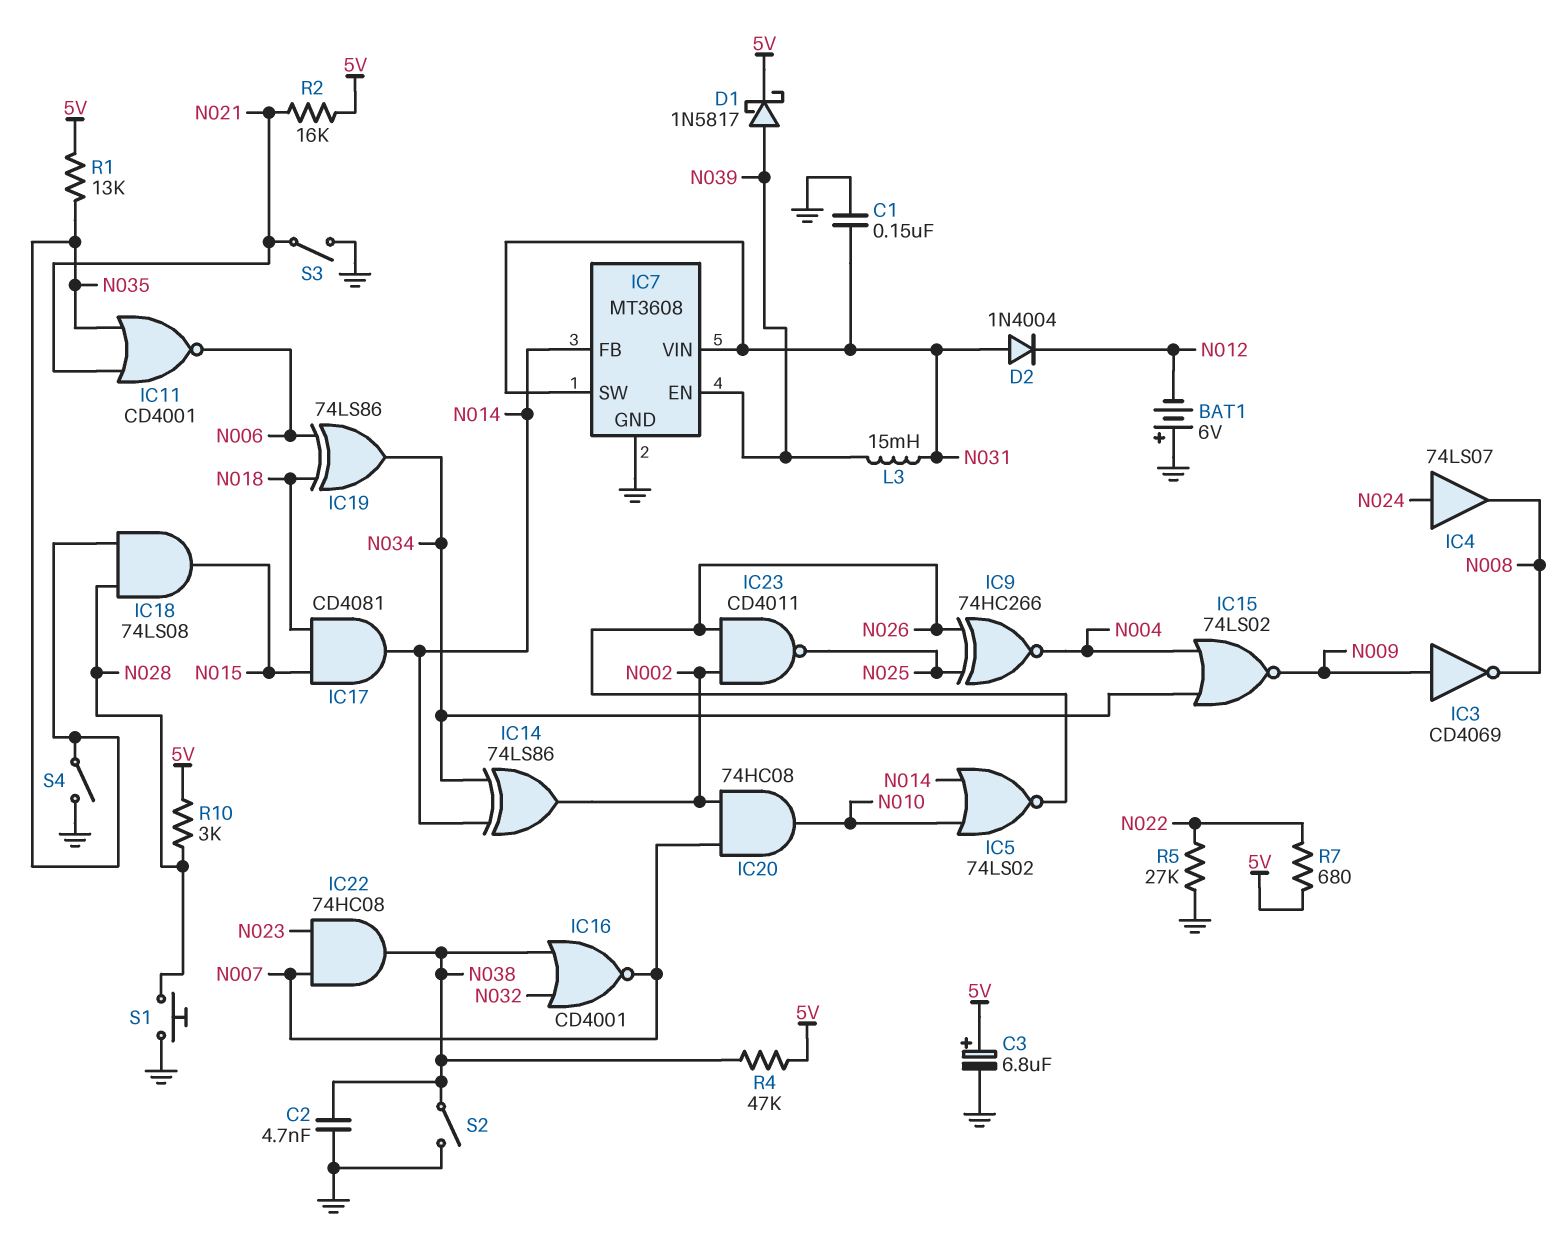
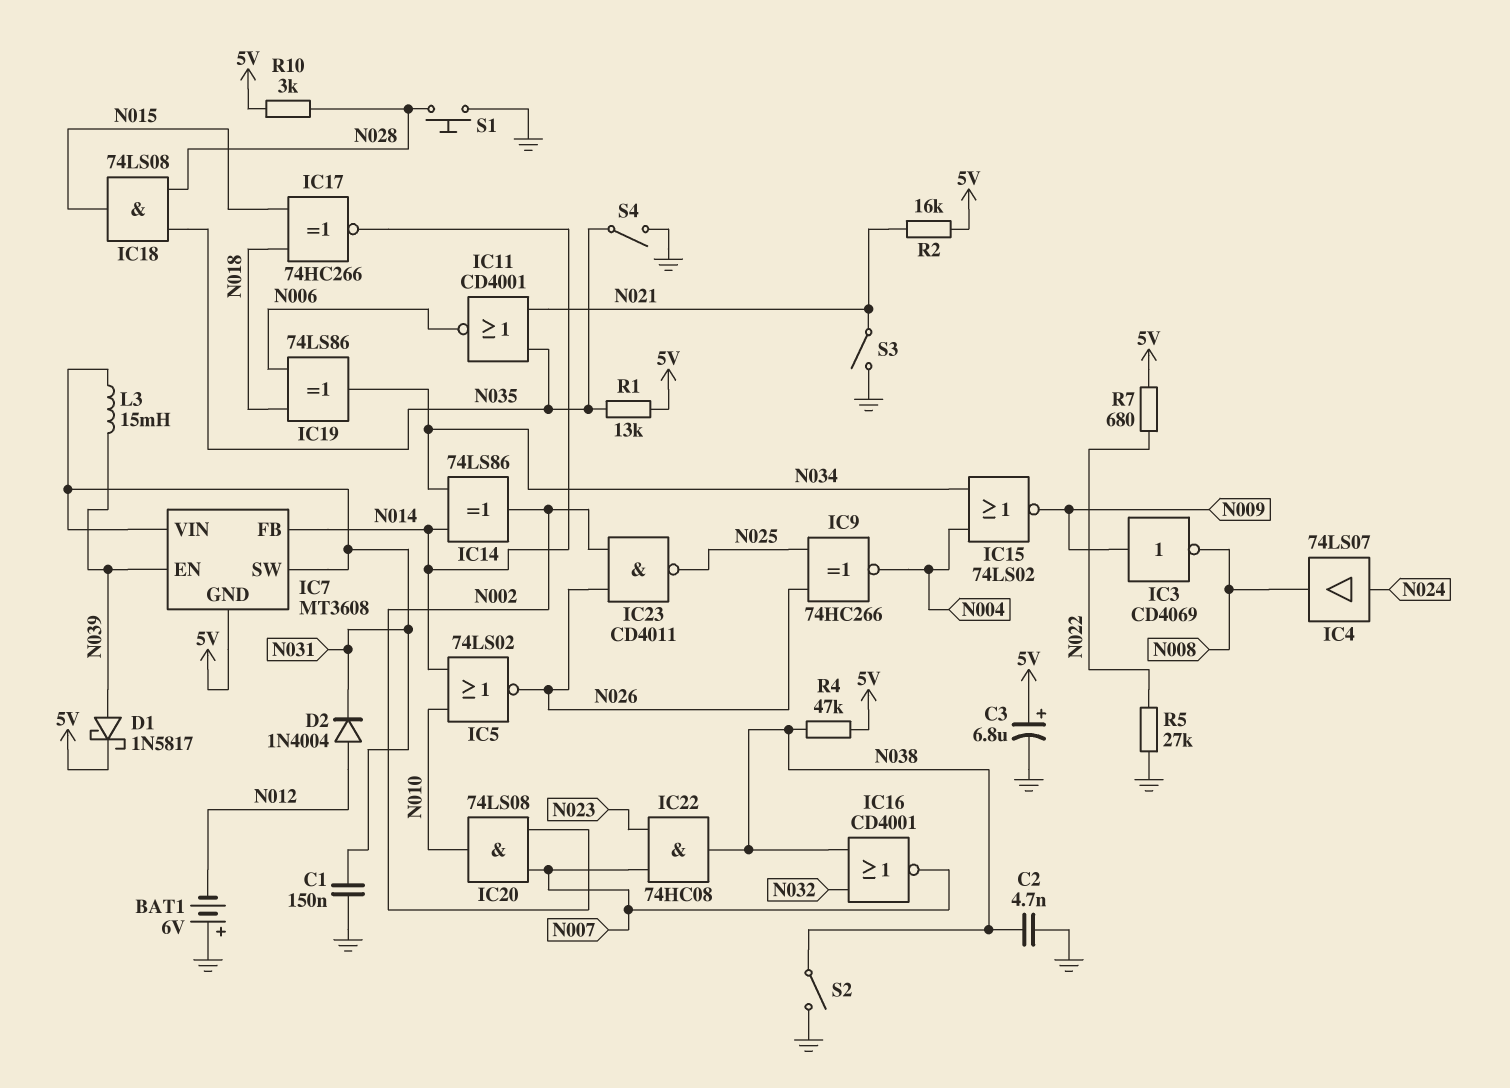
D2: diode 1N4004 (A N031, K N012) -> diode 1N4004 (A N012, K N031)
IC7 pin GND: GND -> 5V
IC17: AND CD4081 (in N015, in N018, out N014) -> XNOR 74HC266 (in N015, in N018, out N014)
IC20: AND 74HC08 (in N002, in N007, out N010) -> AND 74LS08 (in N002, in N007, out N010)

